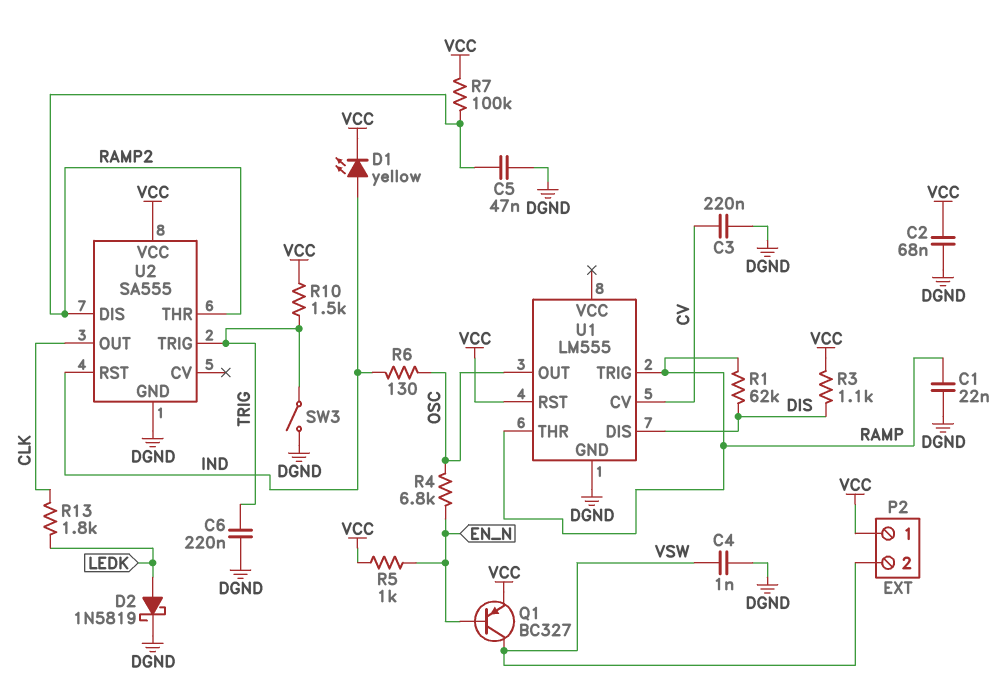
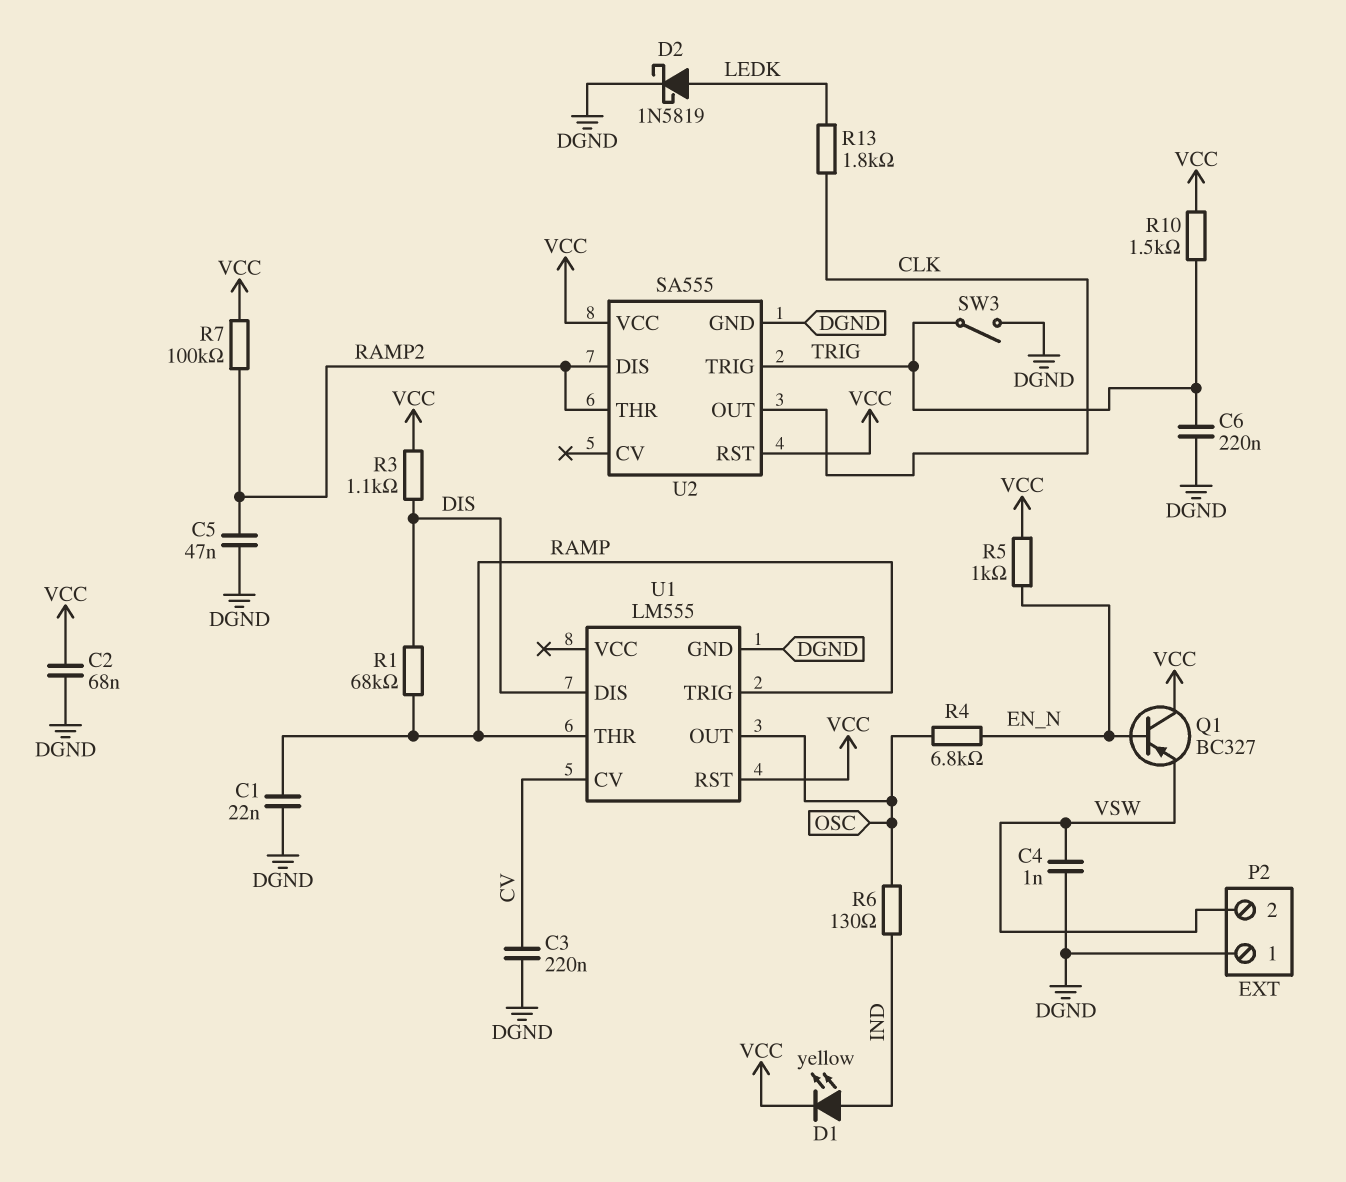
P2 pin 1: VCC -> DGND
Q1: PNP BC327 (B EN_N, C VSW, E VCC) -> PNP BC327 (B EN_N, C VCC, E VSW)
R1: 62k (DIS, RAMP) -> 68k (DIS, RAMP)
U2 pin RST: IND -> VCC

